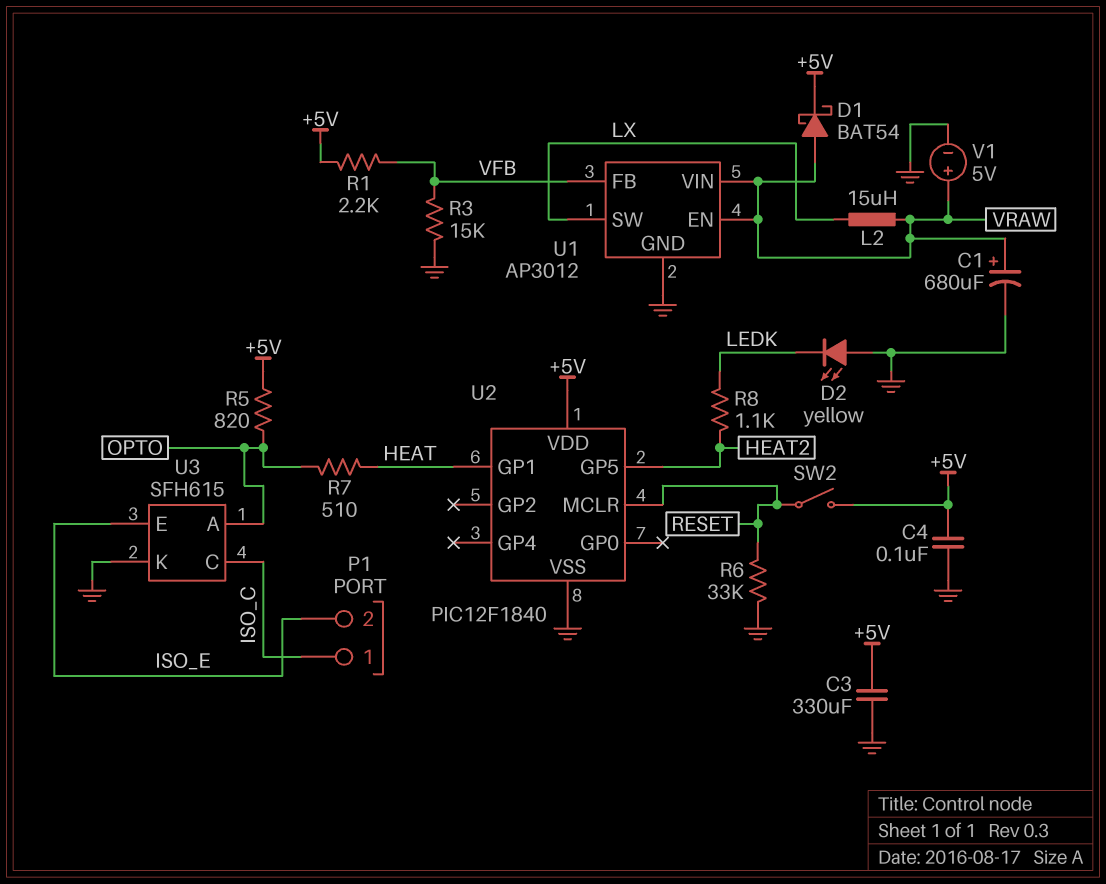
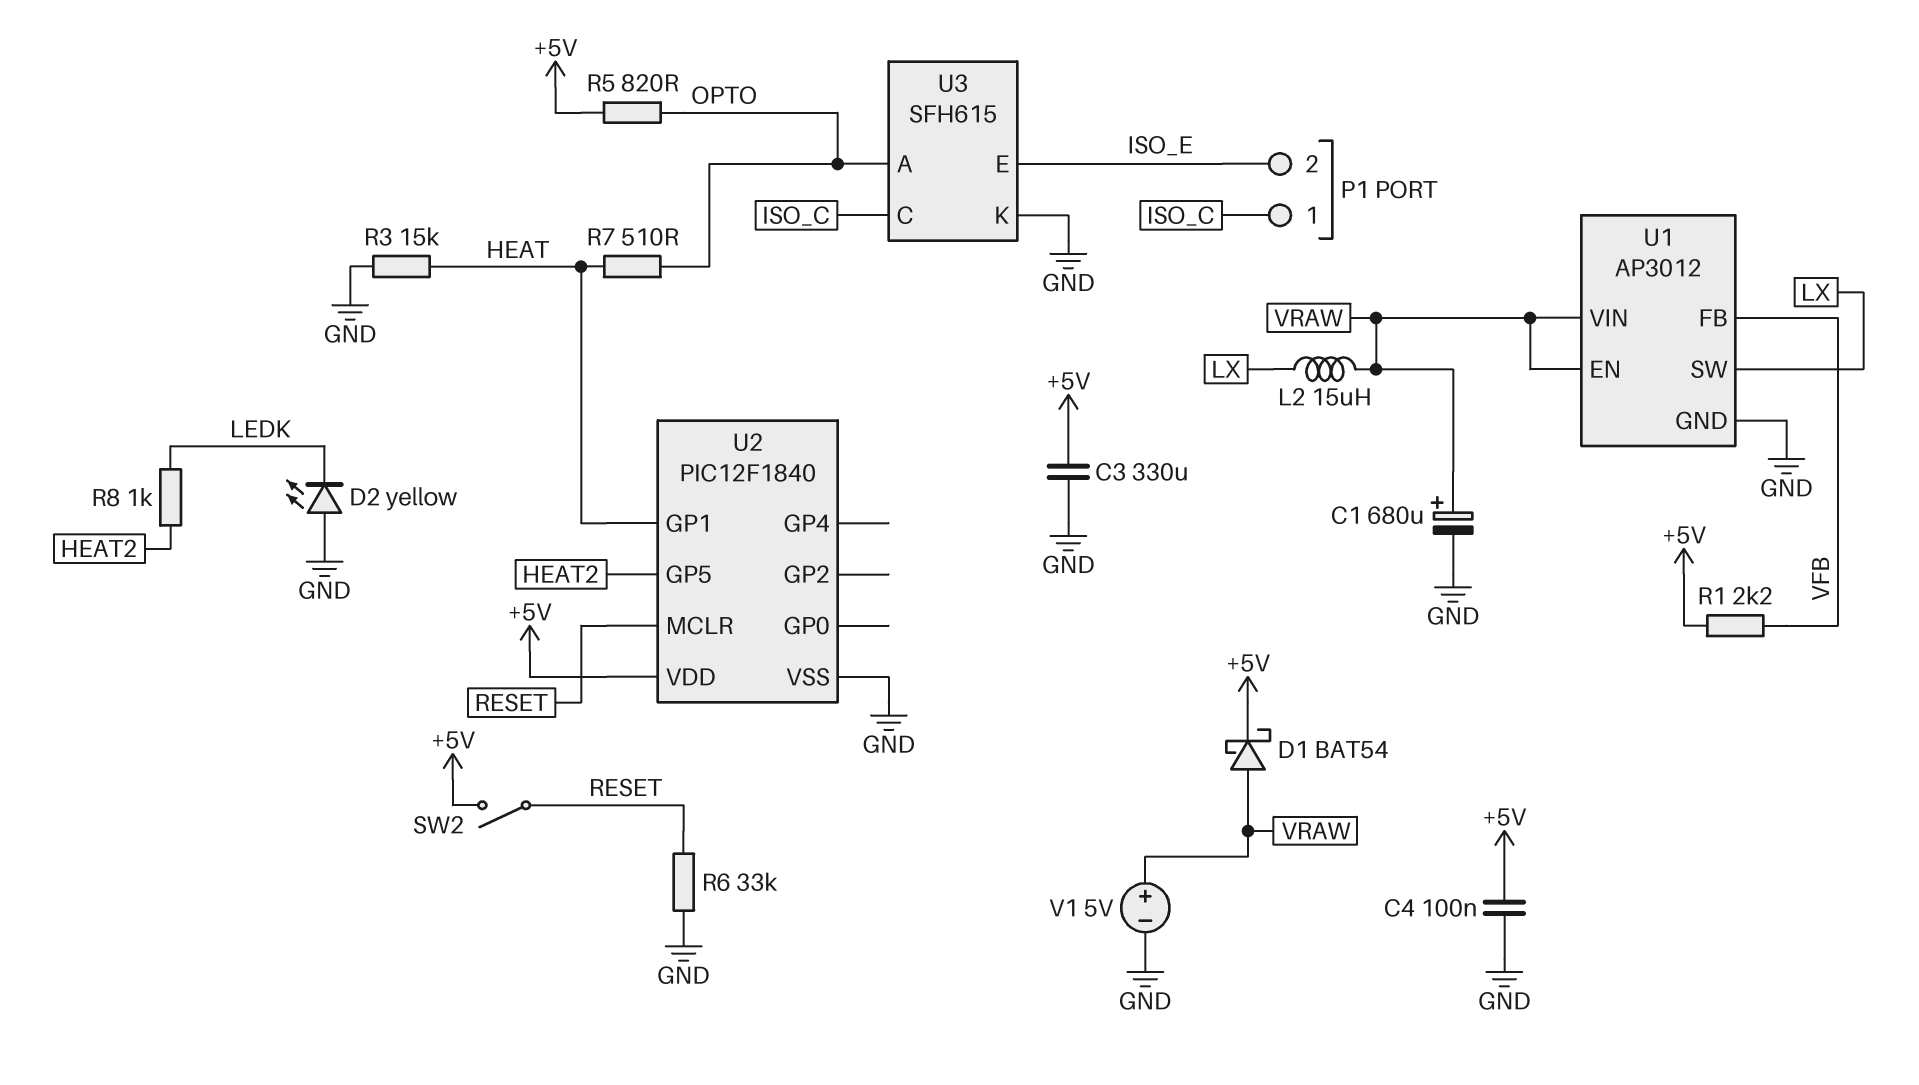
R3: 15k (GND, VFB) -> 15k (GND, HEAT)
R8: 1.1k (HEAT2, LEDK) -> 1k (HEAT2, LEDK)

